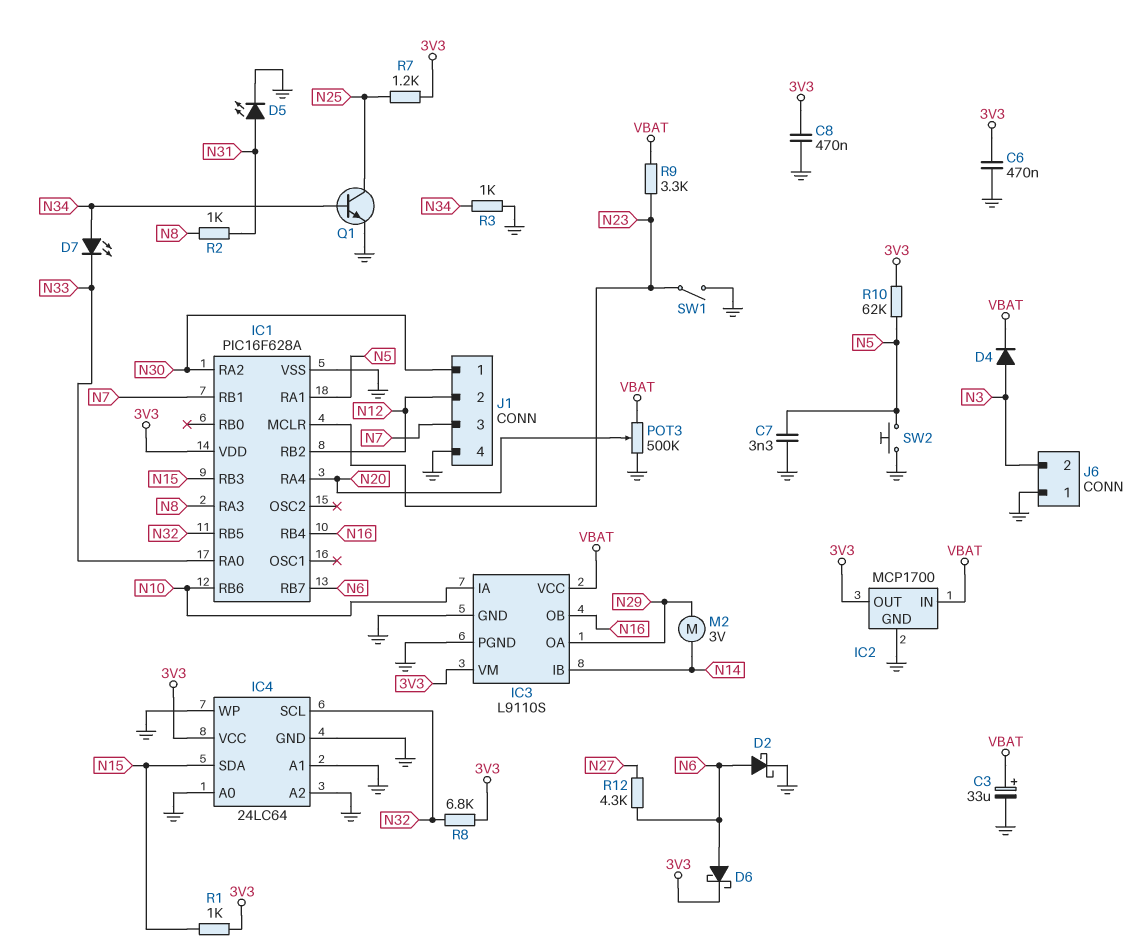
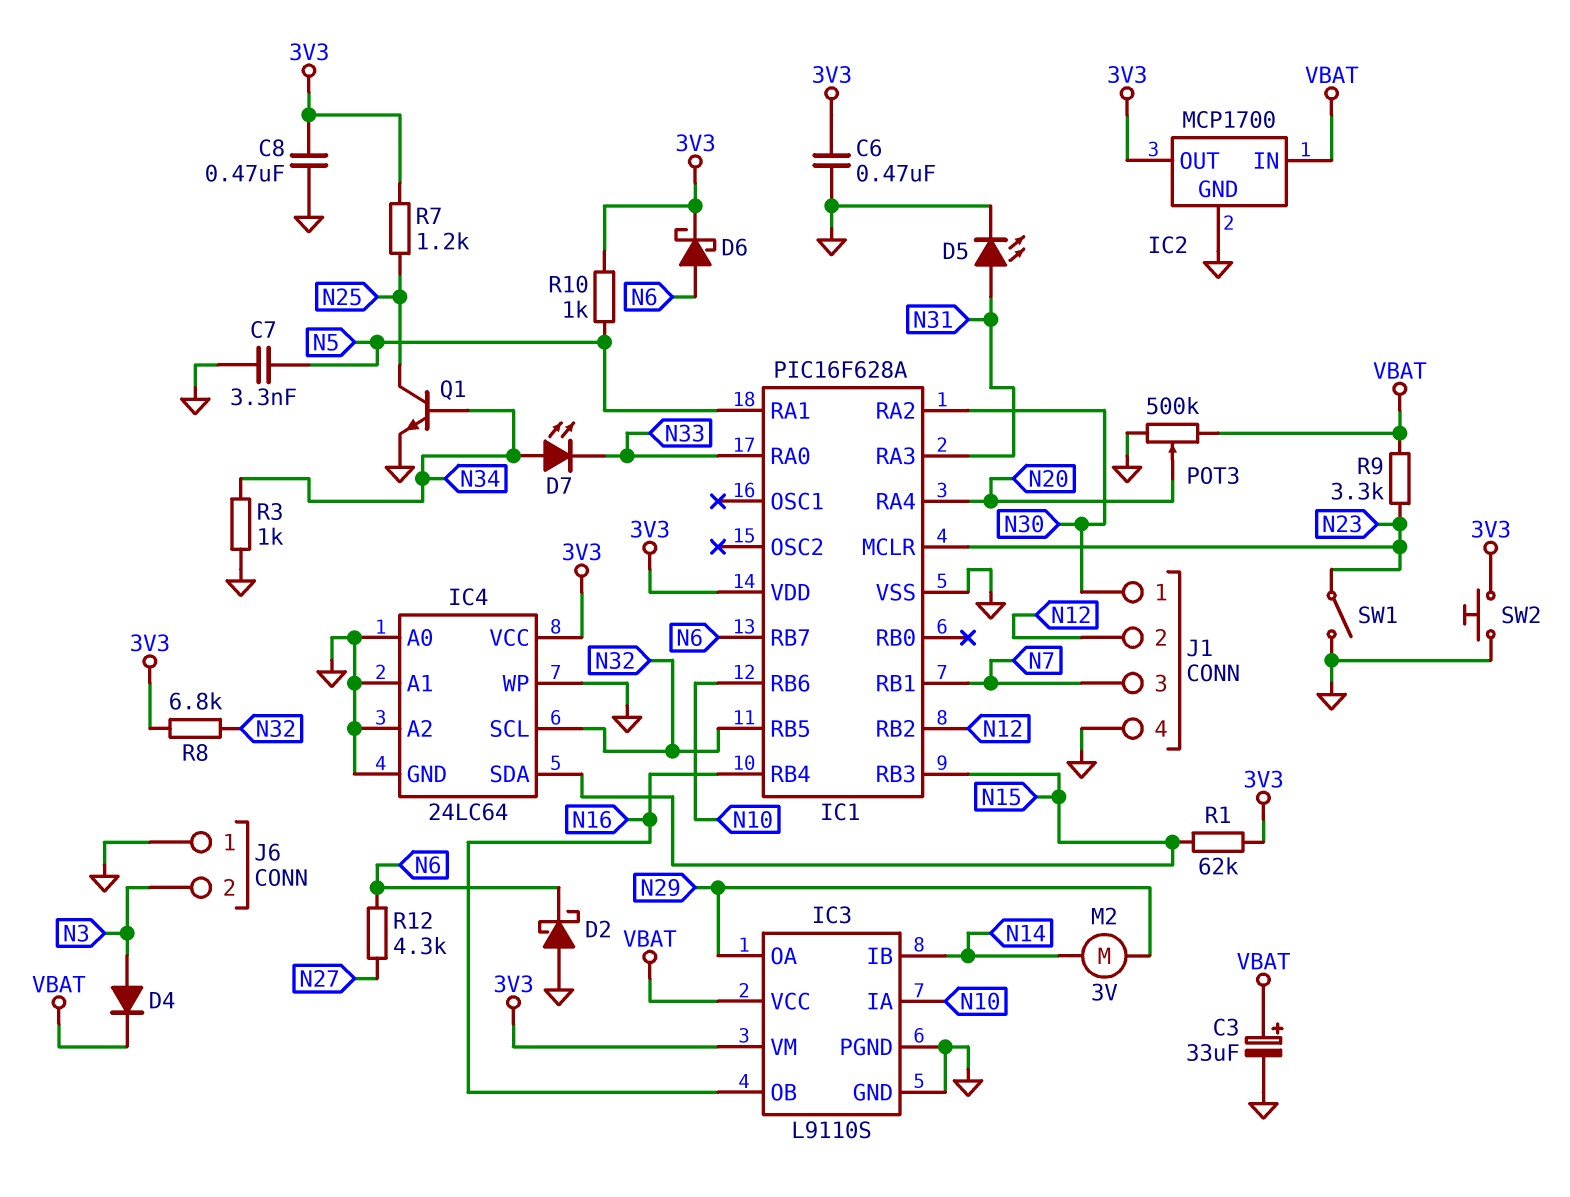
D2: schottky (A N6, K GND) -> schottky (A GND, K N6)
IC1 pin RA3: N8 -> N31
R1: 1k (3V3, N15) -> 62k (3V3, N15)
R2: 1k (N8, N31) -> none
R10: 62k (3V3, N5) -> 1k (3V3, N5)
SW2: button (GND, N5) -> button (3V3, GND)

